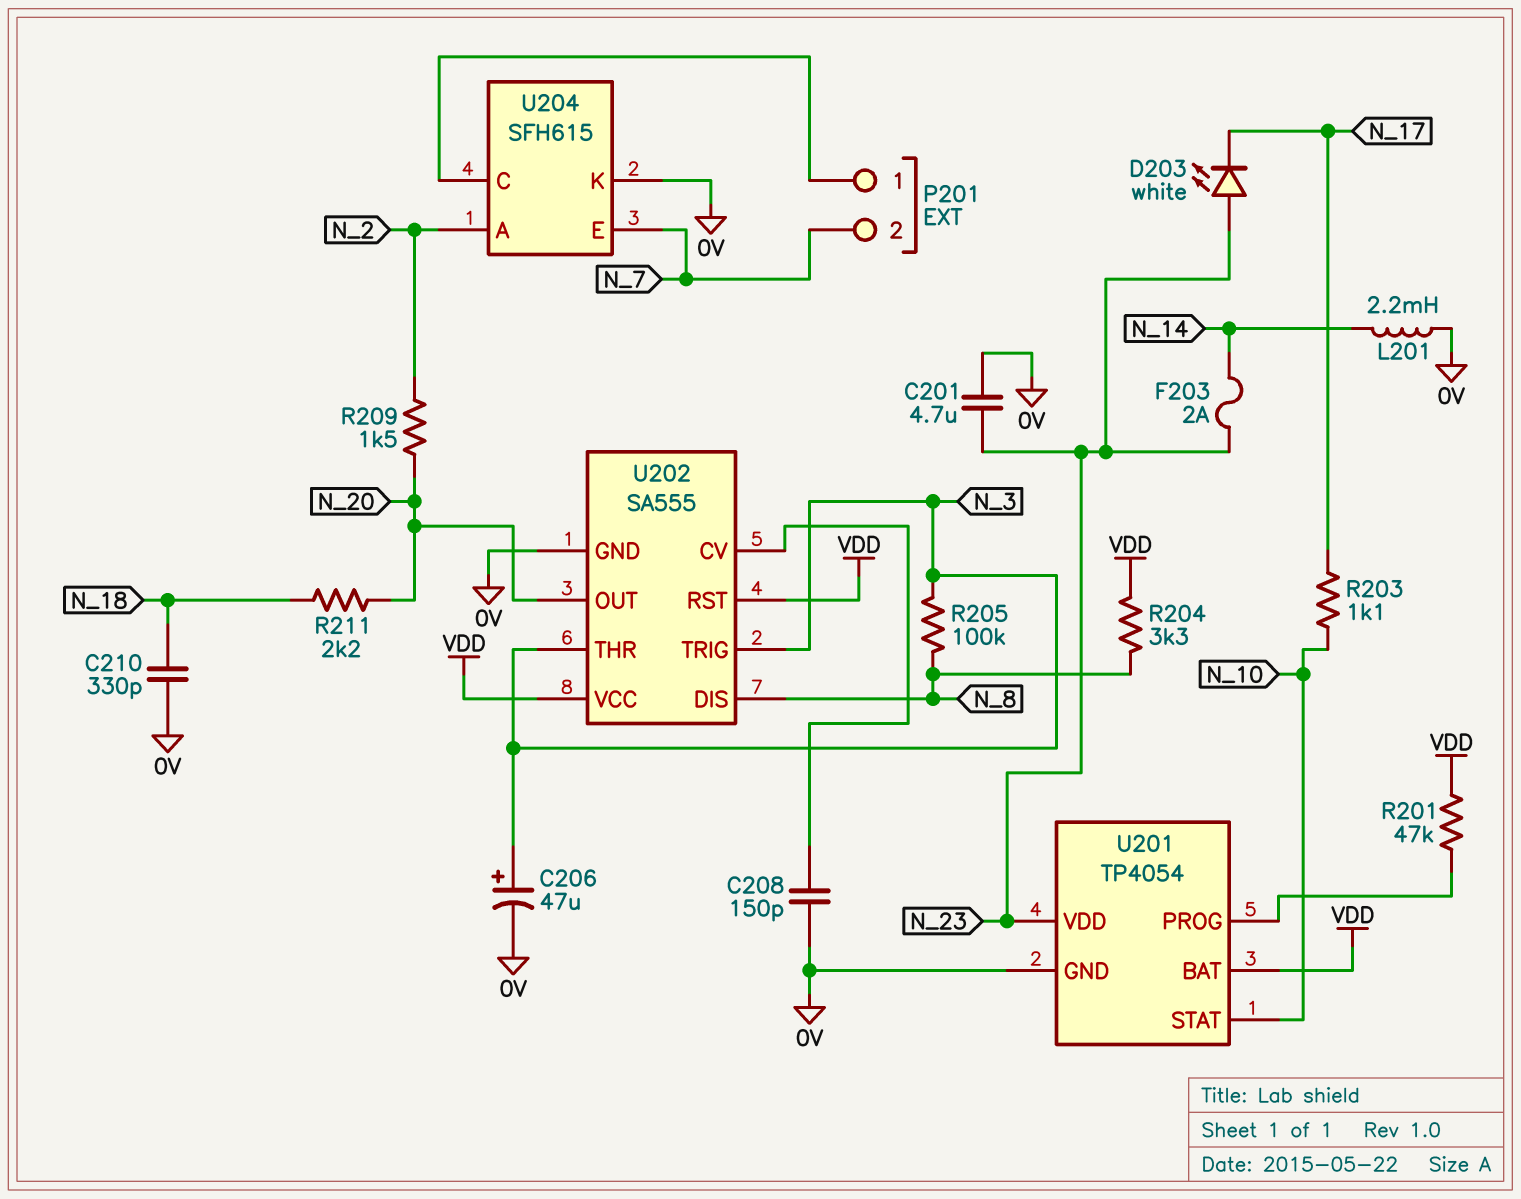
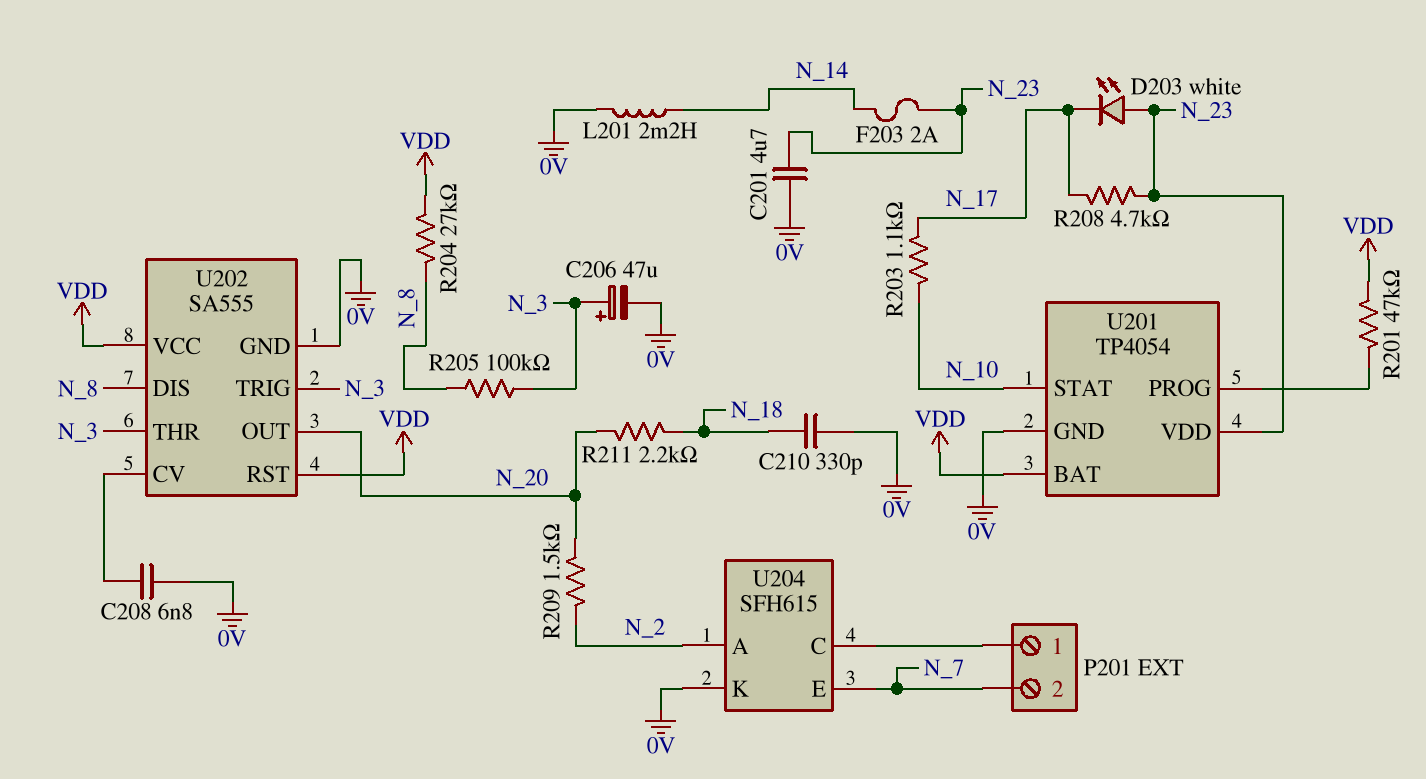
C208: 150pF (0V, U202/CV) -> 6.8nF (0V, U202/CV)
R204: 3.3k (N_8, VDD) -> 27k (N_8, VDD)
R208: none -> 4.7k (N_17, N_23)

